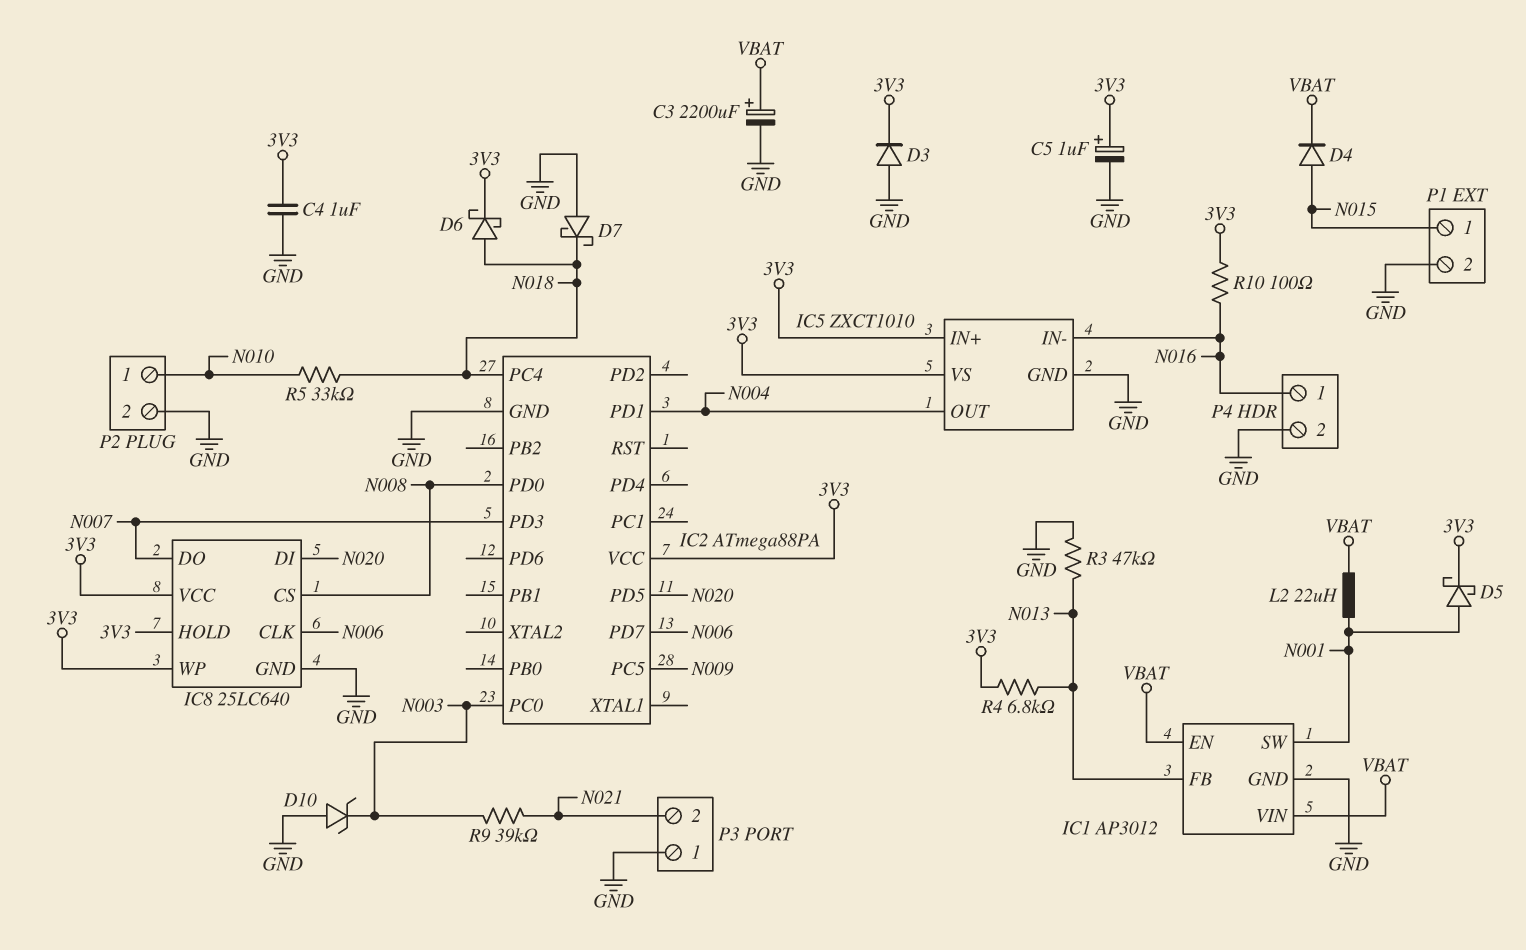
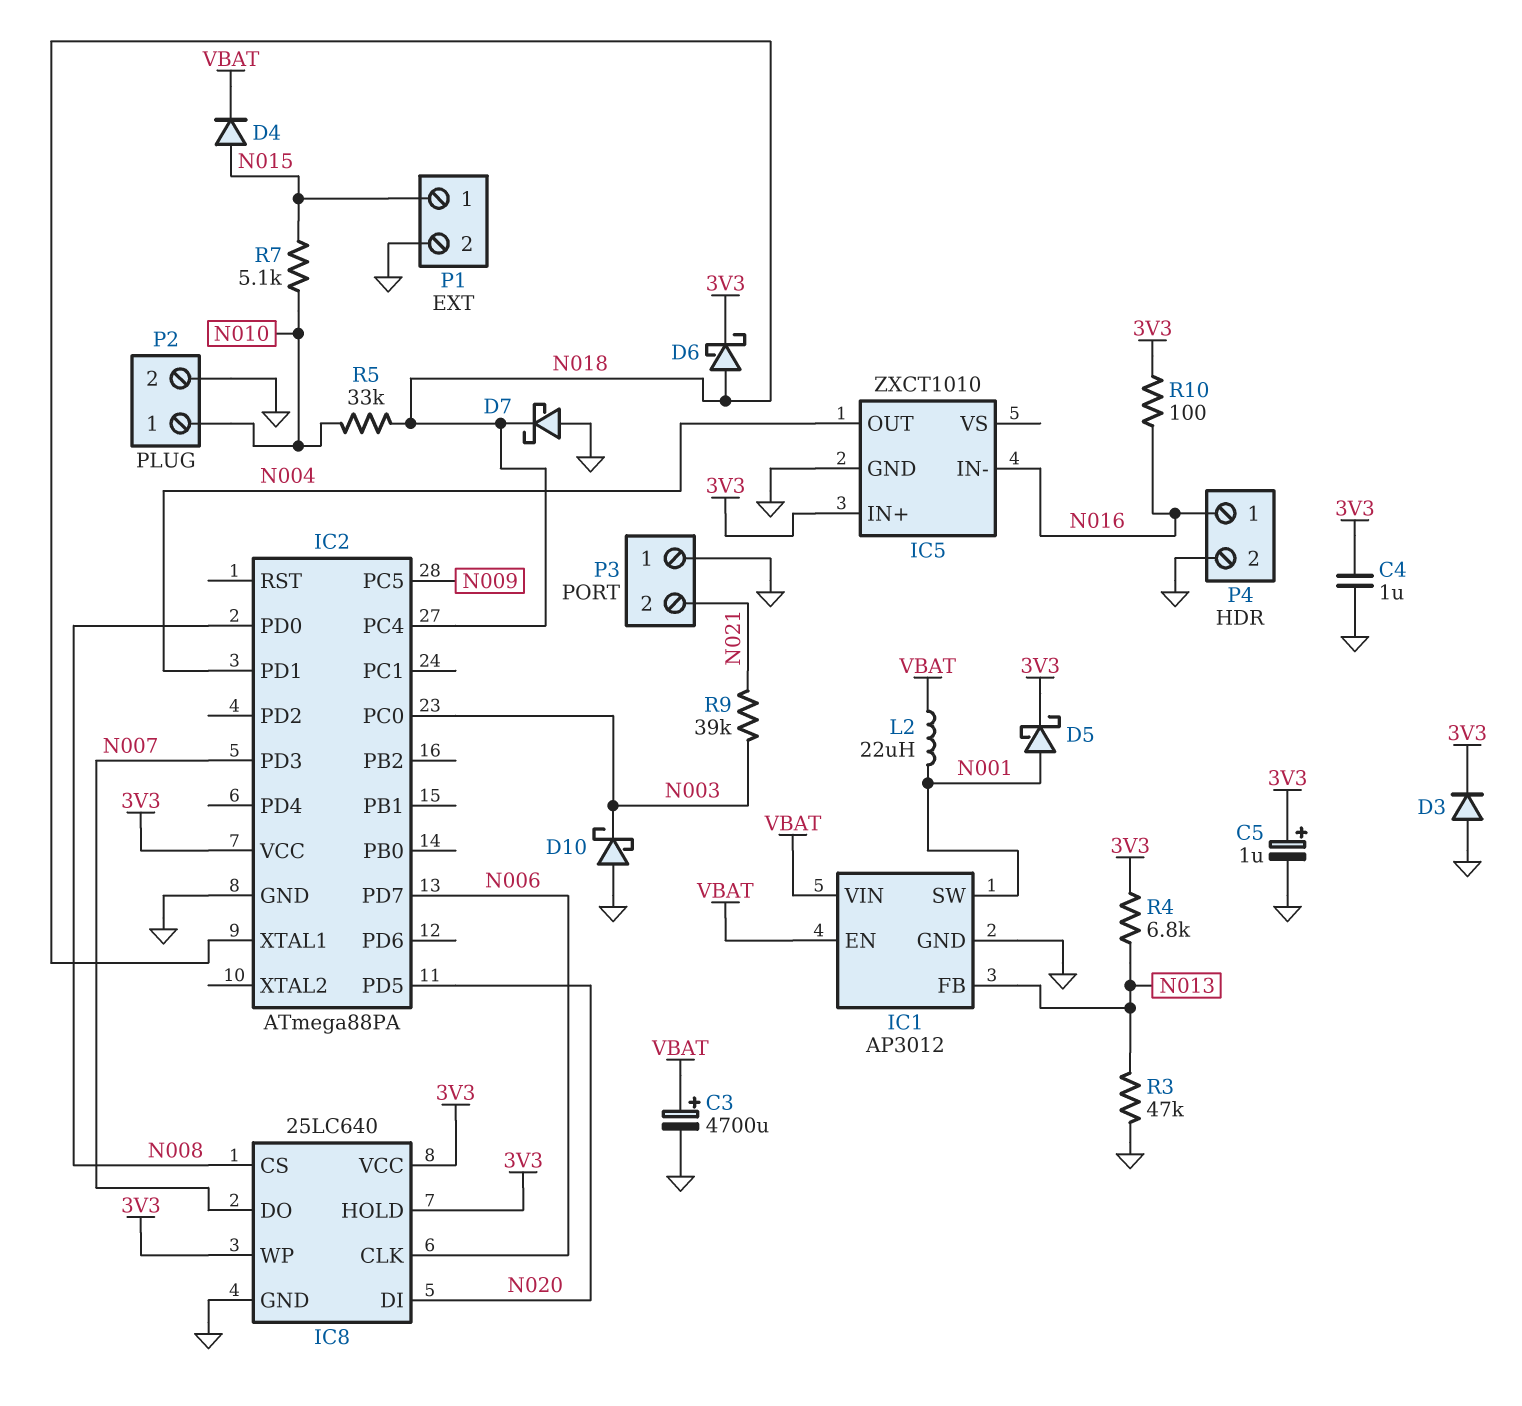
C3: 2200uF (plus VBAT, minus GND) -> 4700uF (plus VBAT, minus GND)
D10: zener (A GND, K N003) -> schottky (A GND, K N003)
IC2 pin XTAL1: none -> N018
IC5 pin VS: 3V3 -> none
R7: none -> 5.1k (N010, N015)

